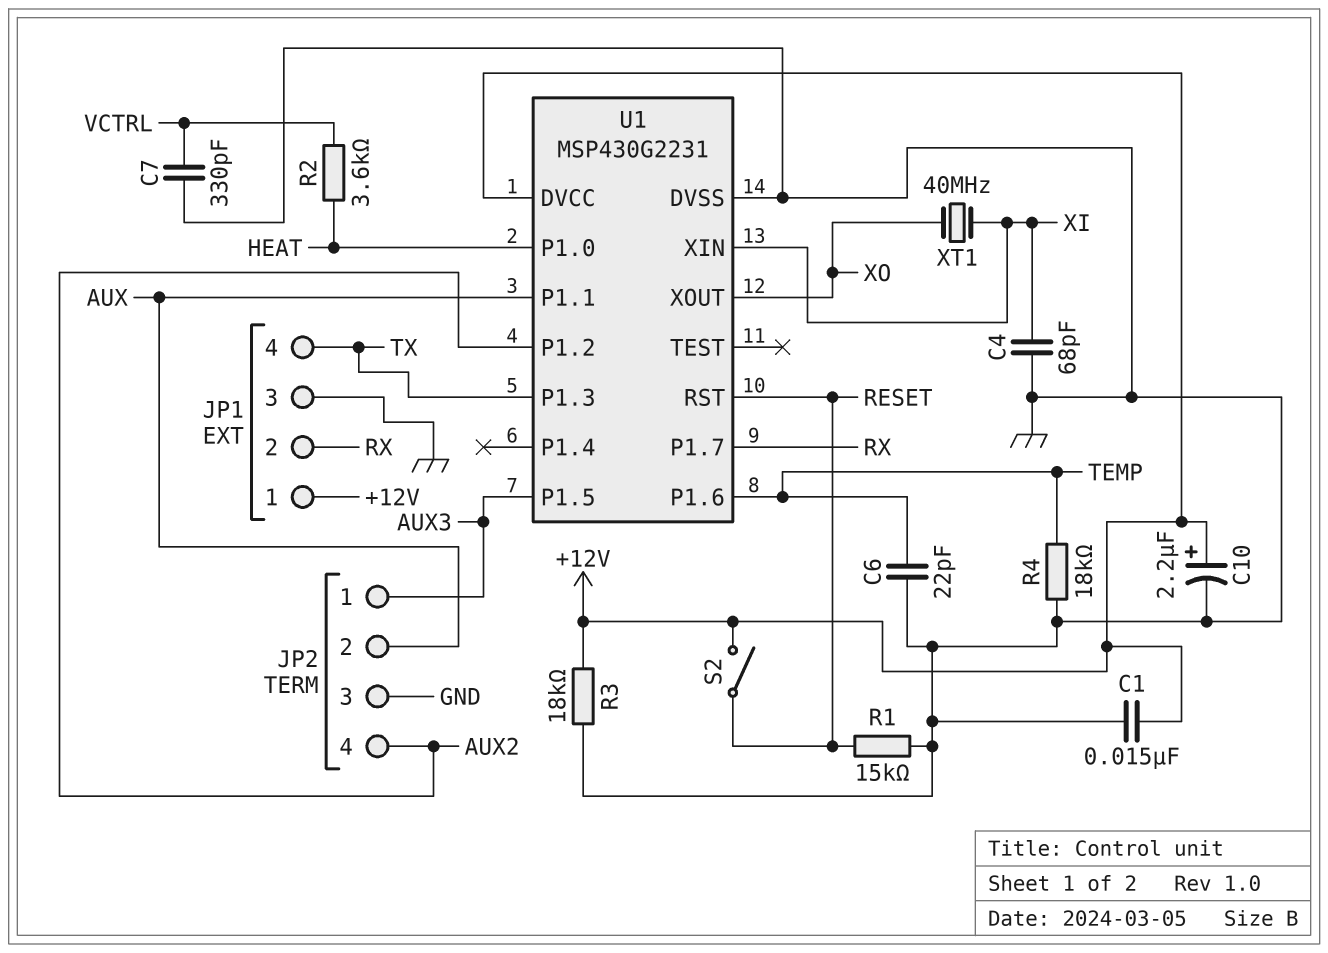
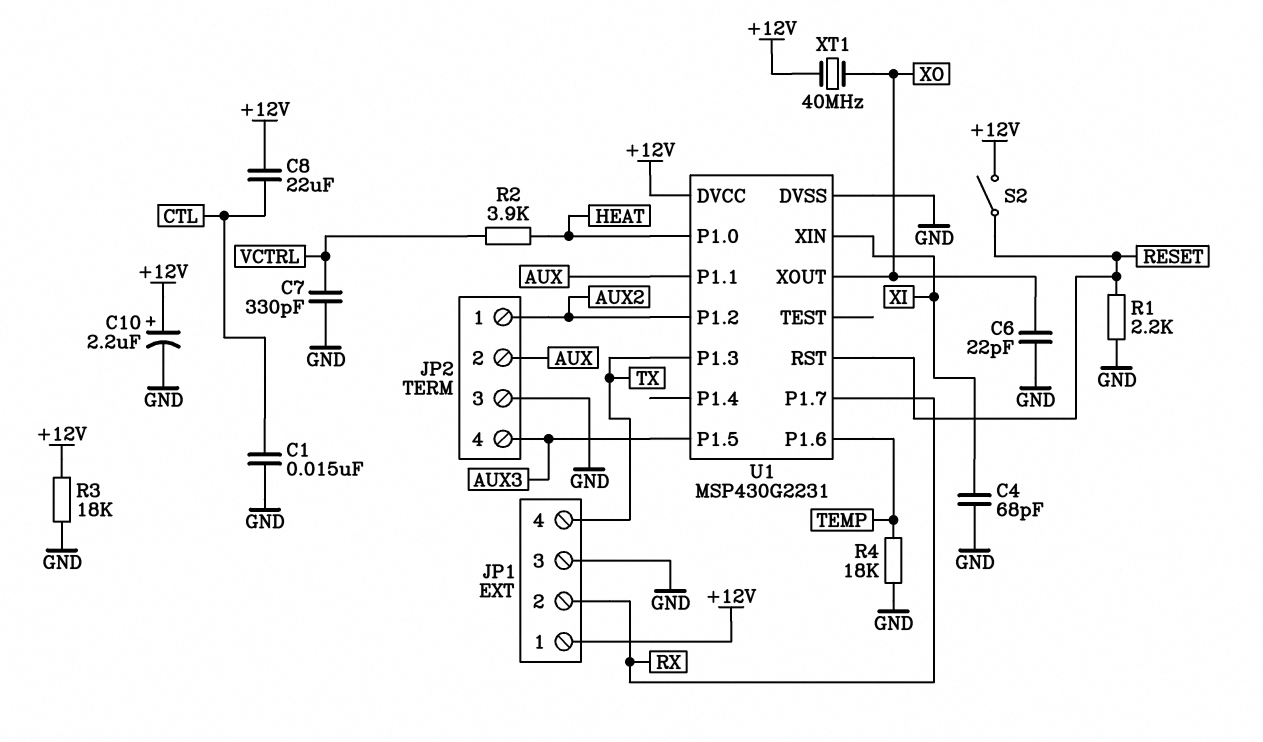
C1: 15nF (+12V, GND) -> 15nF (CTL, GND)
C6: 22pF (GND, TEMP) -> 22pF (GND, XO)
C8: none -> 22uF (+12V, CTL)
JP2 pin 1: AUX3 -> AUX2
JP2 pin 4: AUX2 -> AUX3
R1: 15k (GND, RESET) -> 2.2k (GND, RESET)
R2: 3.6k (HEAT, VCTRL) -> 3.9k (HEAT, VCTRL)
XT1: 40MHz (XI, XO) -> 40MHz (+12V, XO)

